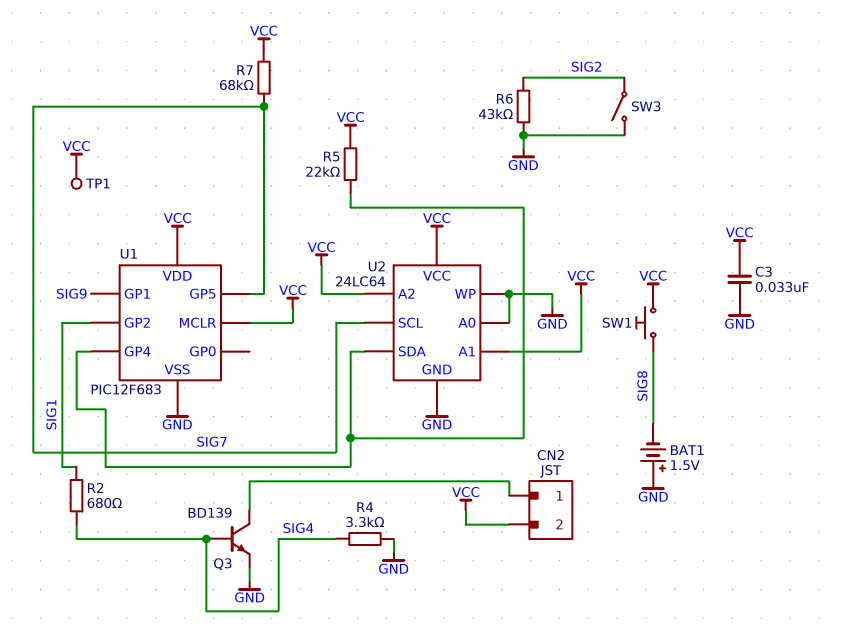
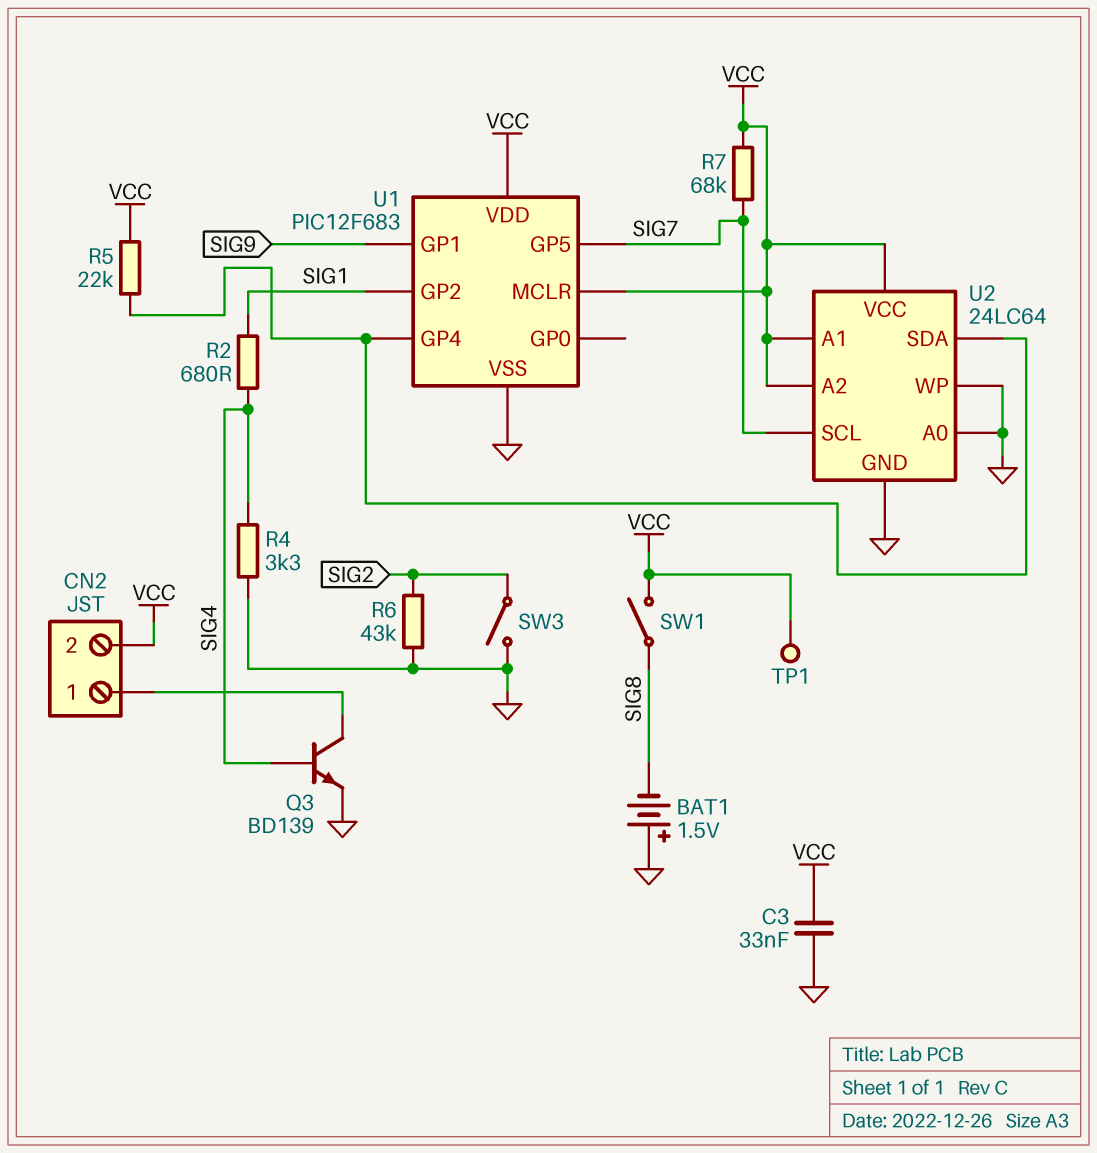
SW1: button (SIG8, VCC) -> switch (SIG8, VCC)

